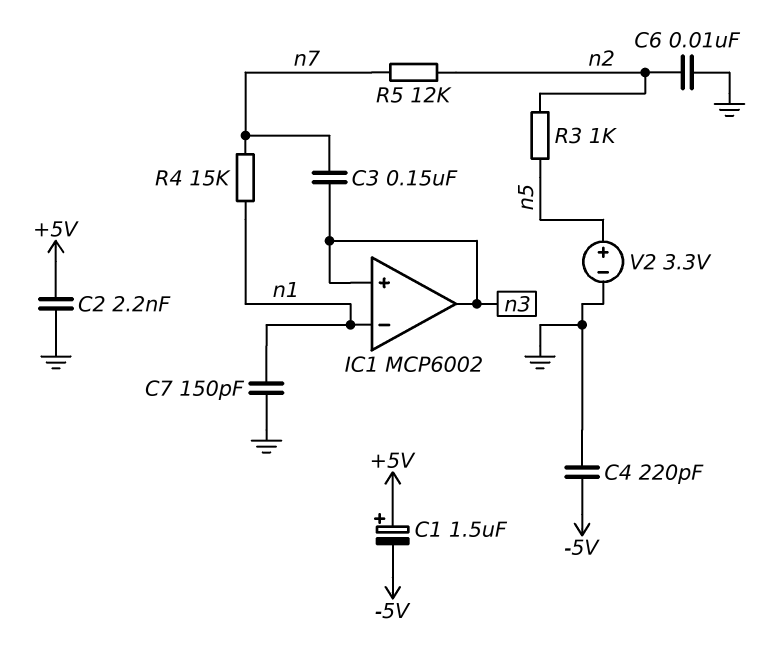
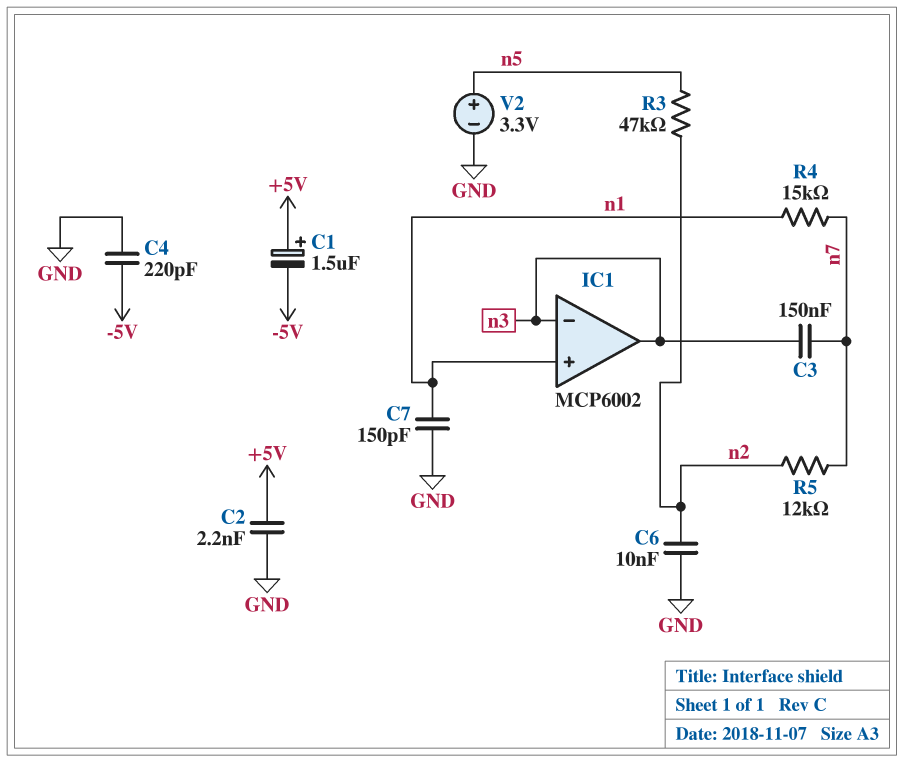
IC1 pin in+: n3 -> n1
IC1 pin in-: n1 -> n3
R3: 1k (n2, n5) -> 47k (n2, n5)

